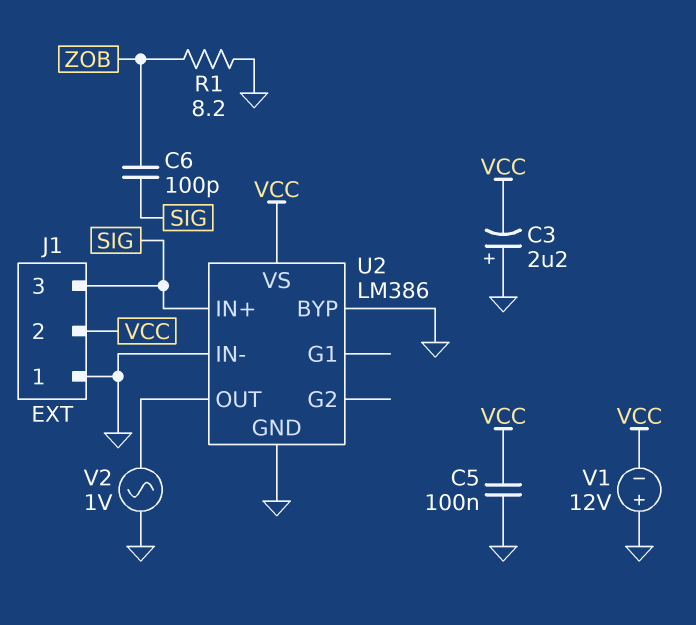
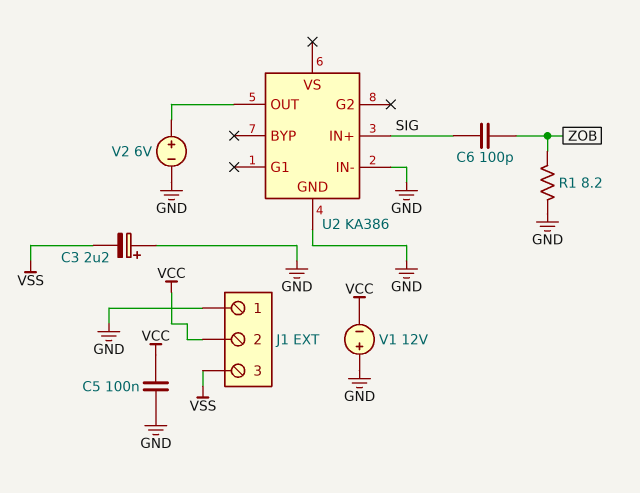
C3: 2.2uF (plus GND, minus VCC) -> 2.2uF (plus GND, minus VSS)
J1 pin 3: SIG -> VSS
U2: LM386 -> KA386
U2 pin BYP: GND -> none
U2 pin VS: VCC -> none
V2: AC 1V (GND, U2/OUT) -> 6V (plus U2/OUT, minus GND)

